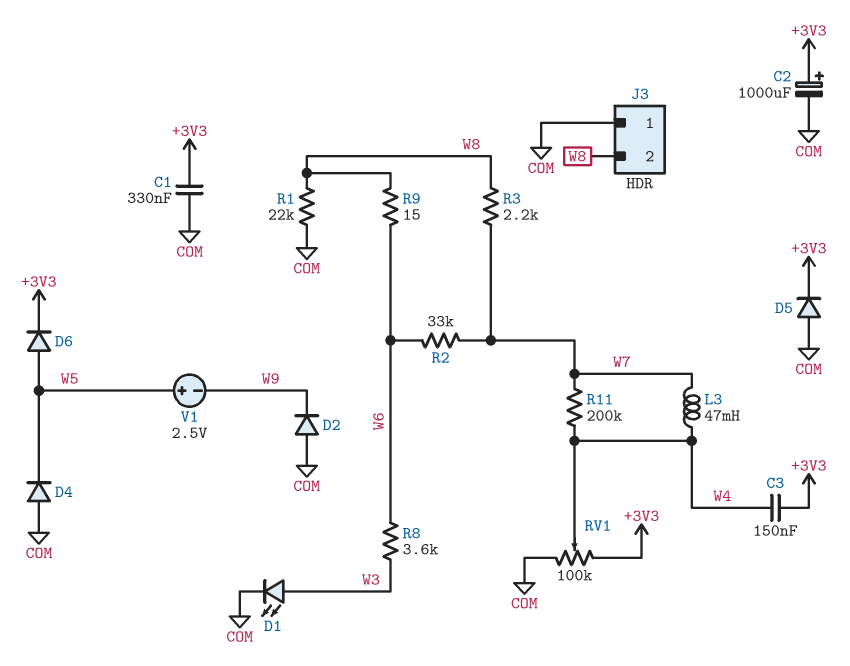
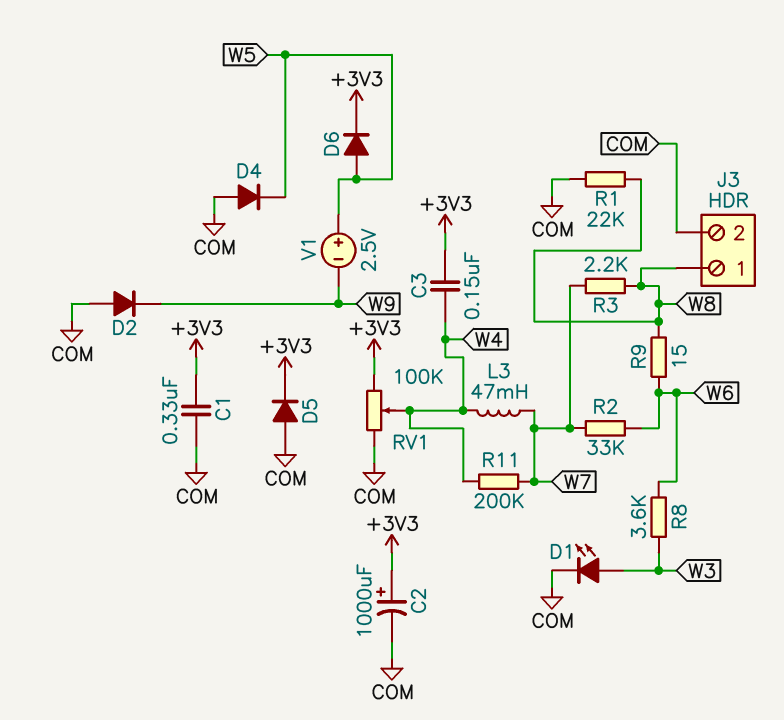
J3 pin 1: COM -> W8
J3 pin 2: W8 -> COM

